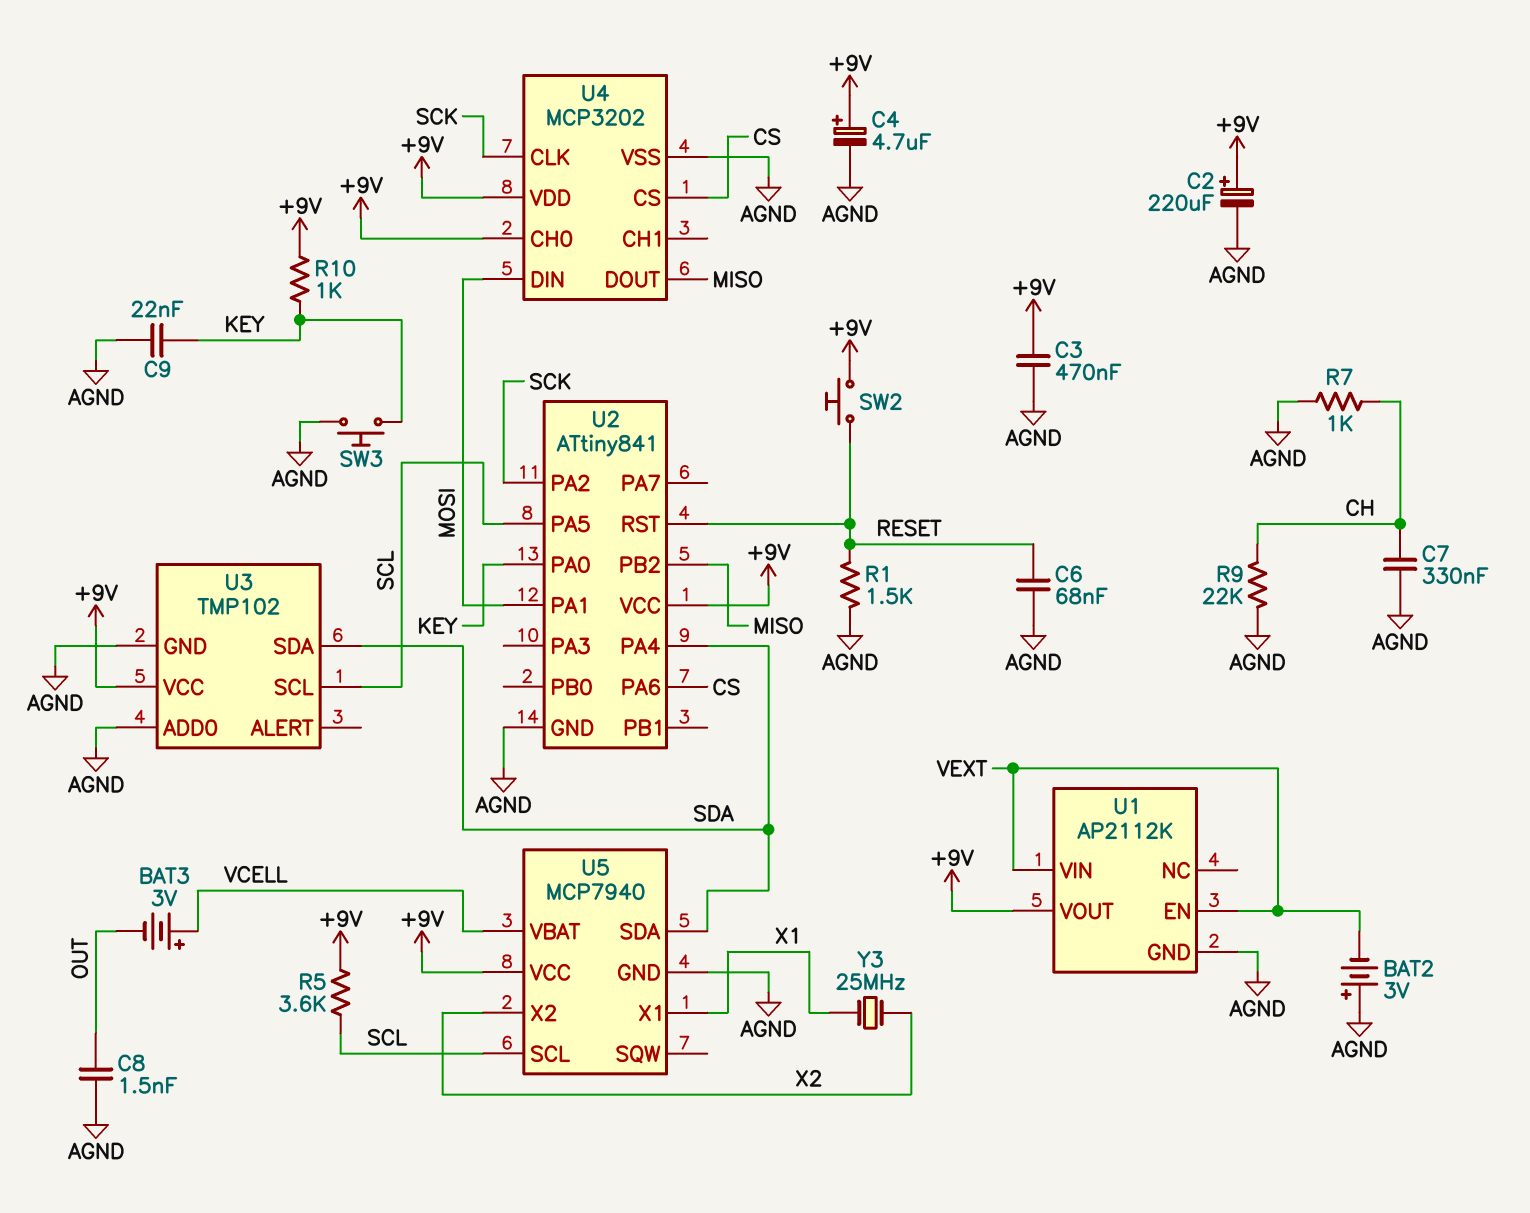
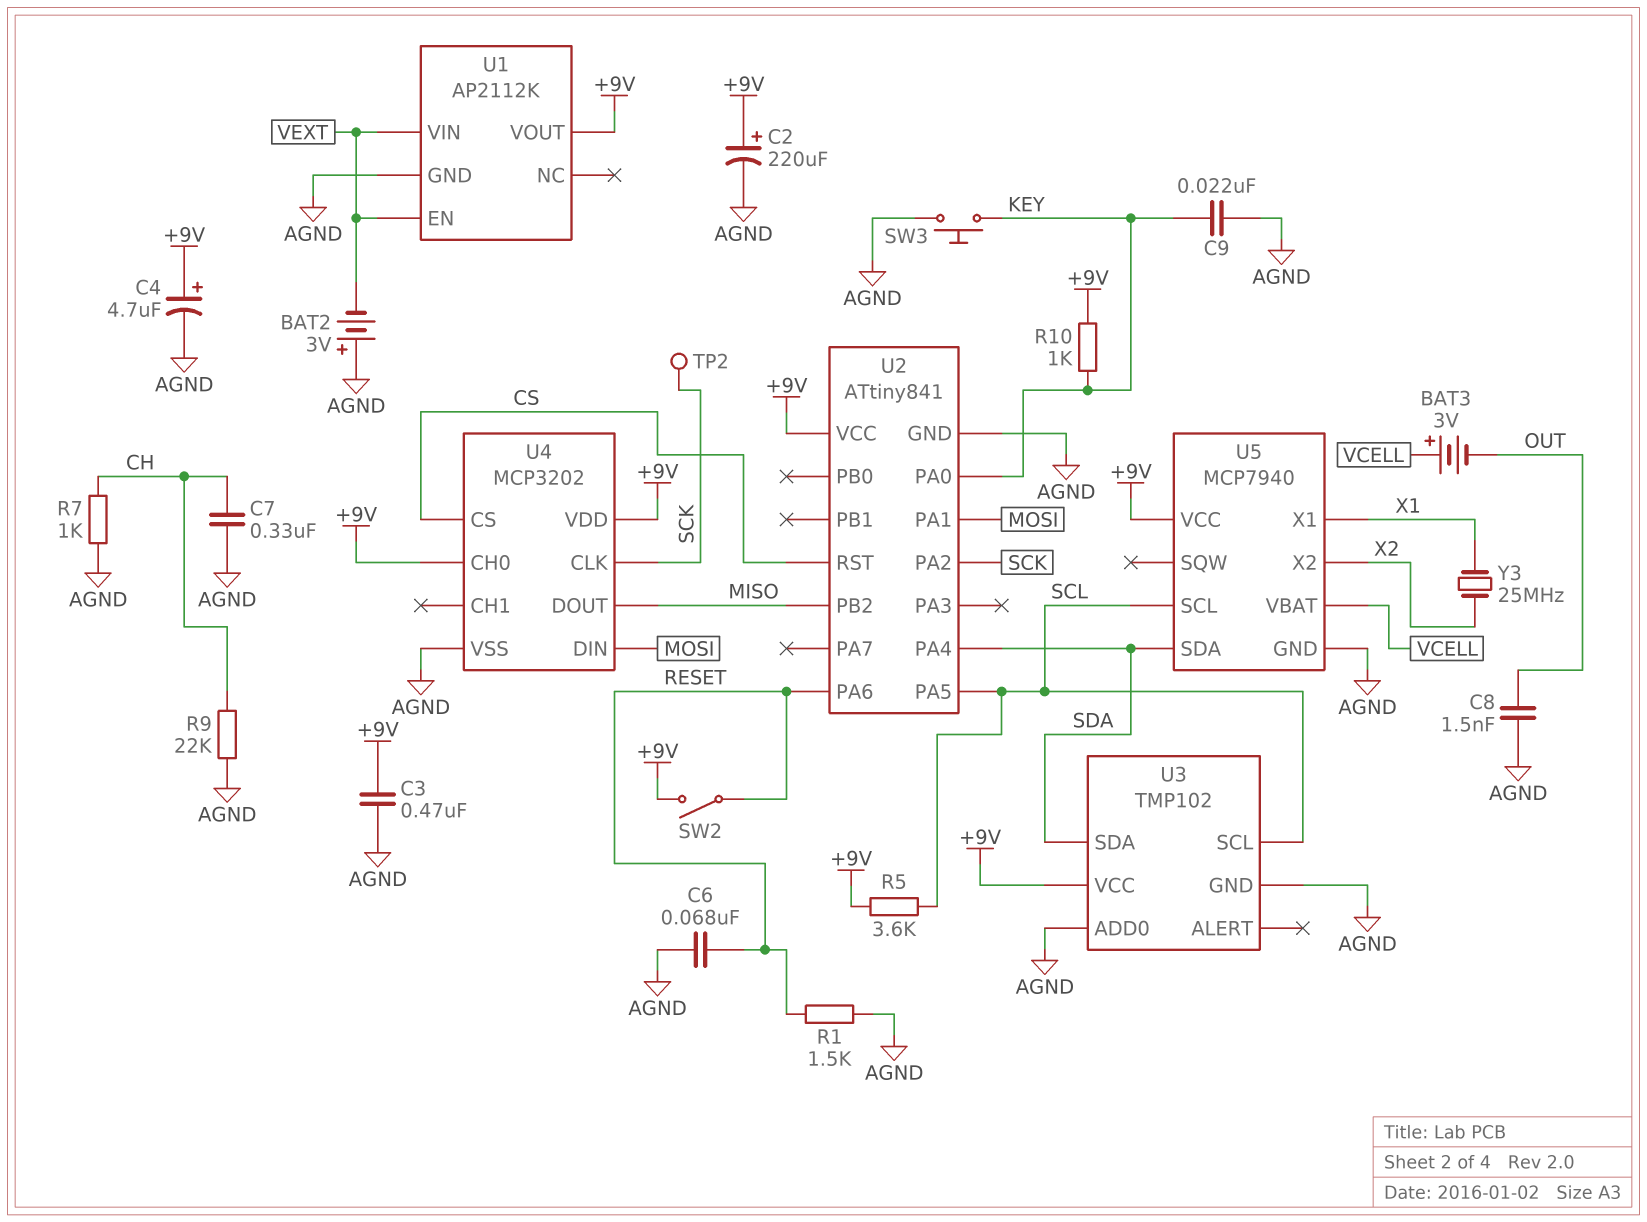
SW2: button (+9V, RESET) -> switch (+9V, RESET)
TP2: none -> test point (SCK)
U2 pin PA6: CS -> RESET
U2 pin RST: RESET -> CS

